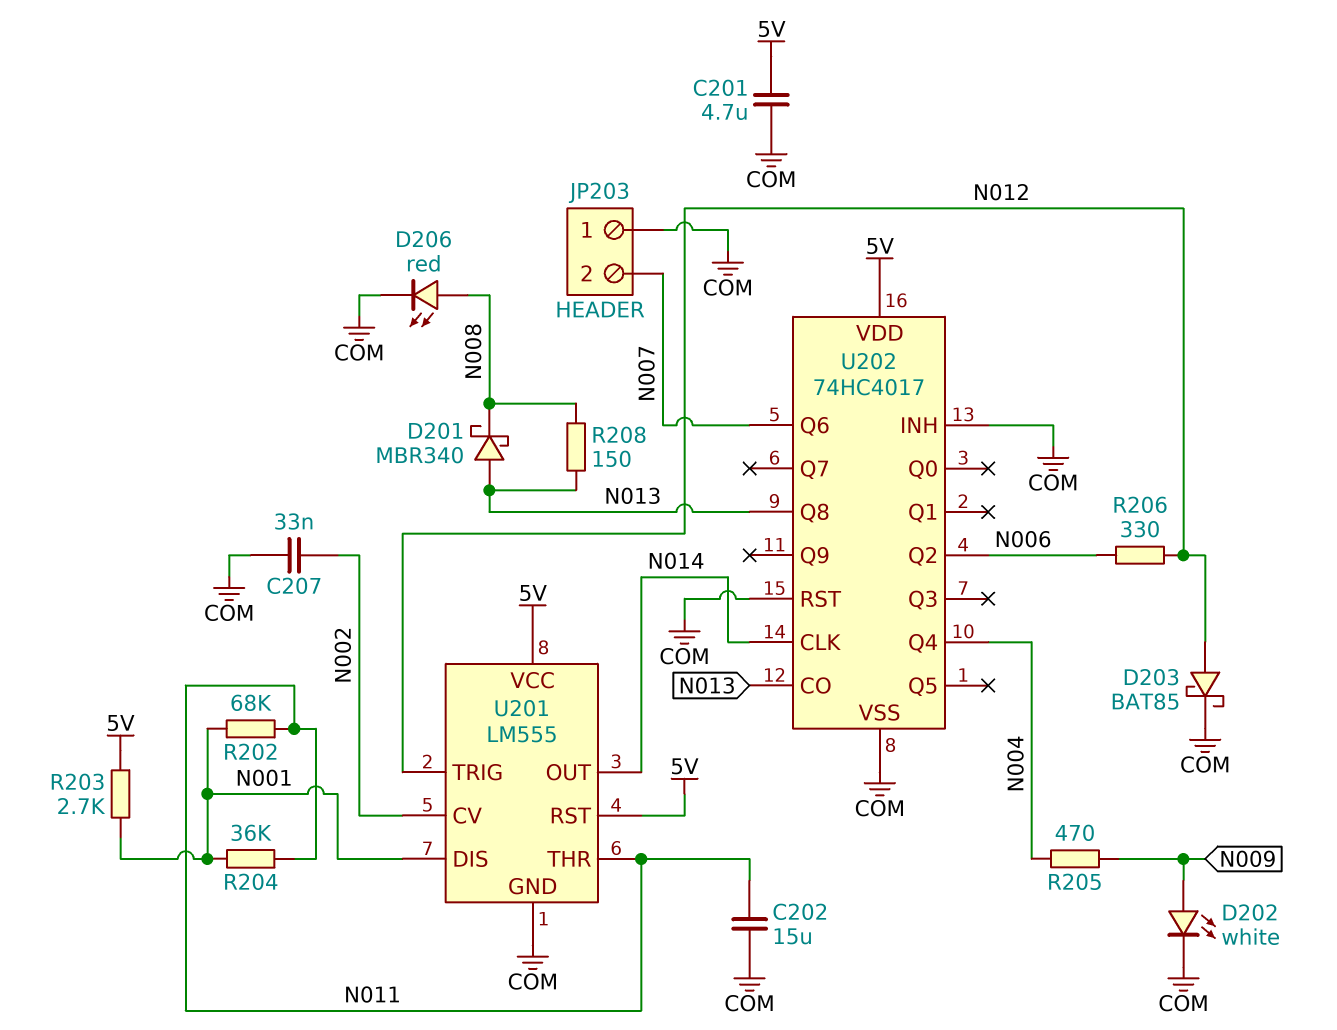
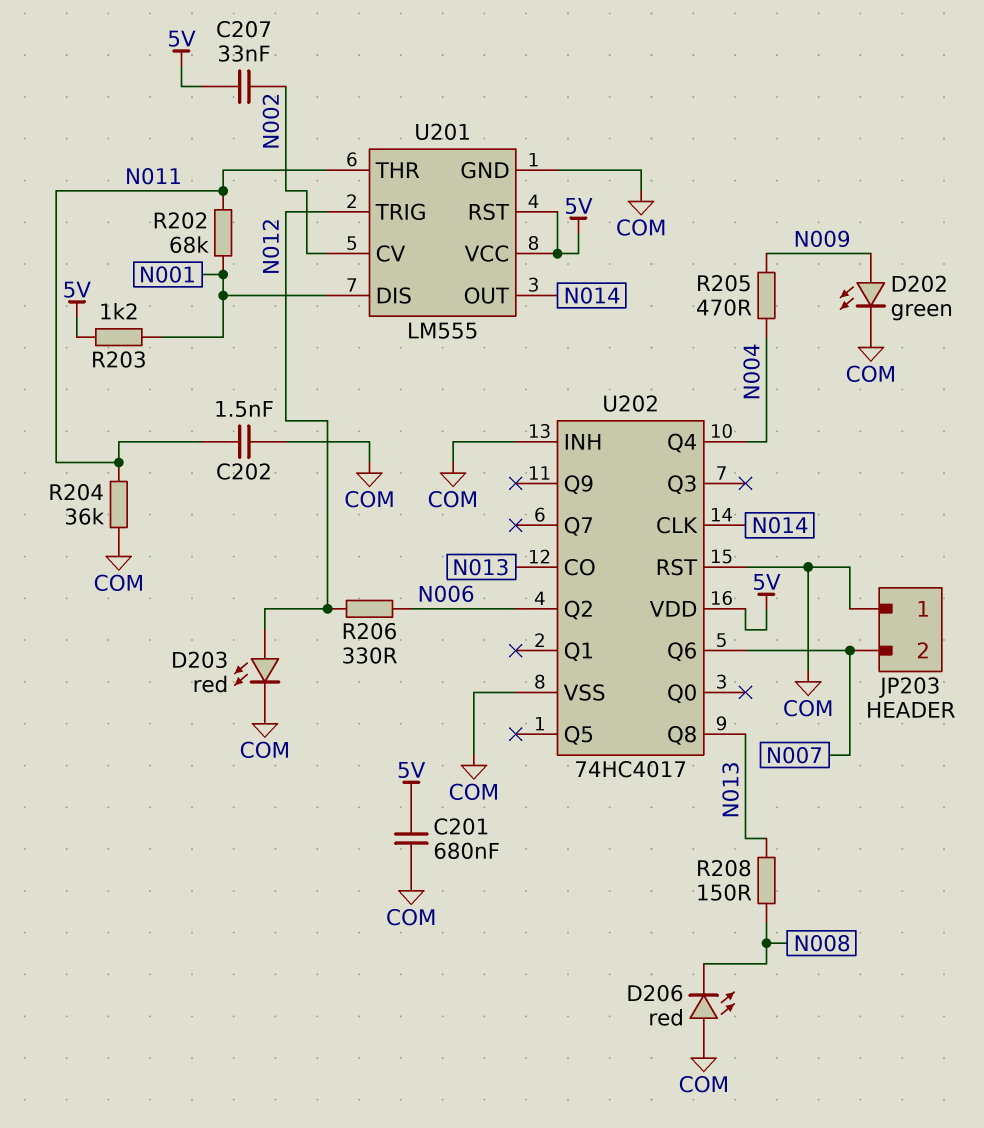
C201: 4.7uF (5V, COM) -> 680nF (5V, COM)
C202: 15uF (COM, N011) -> 1.5nF (COM, N011)
C207: 33nF (COM, N002) -> 33nF (5V, N002)
D201: schottky MBR340 (A N013, K N008) -> none
D202: LED white (A N009, K COM) -> LED green (A N009, K COM)
D203: schottky BAT85 (A N012, K COM) -> LED red (A N012, K COM)
D206: LED red (A N008, K COM) -> LED red (A COM, K N008)
R203: 2.7k (5V, N001) -> 1.2k (5V, N001)
R204: 36k (N001, N011) -> 36k (COM, N011)

